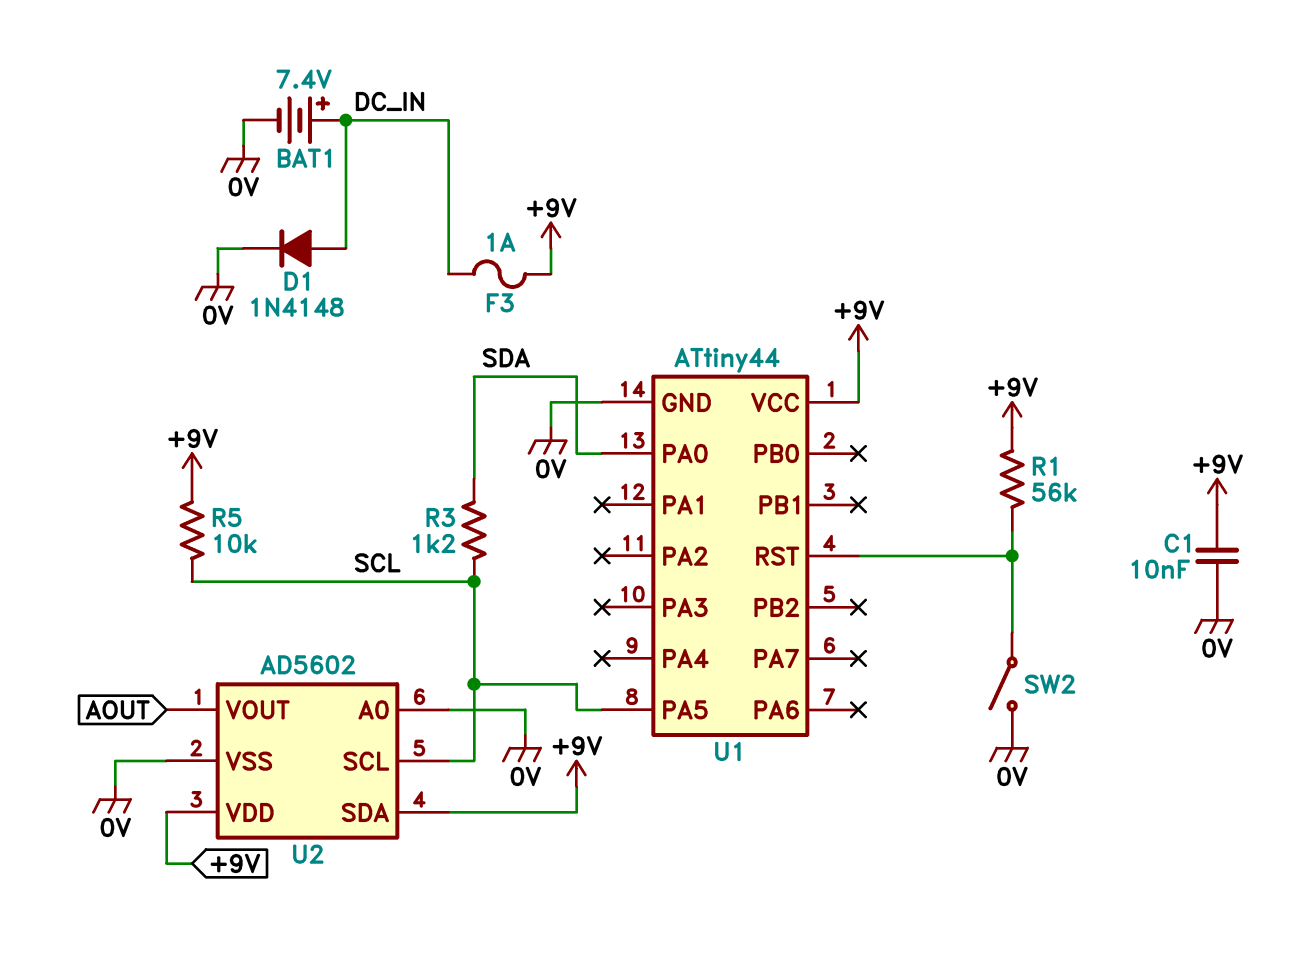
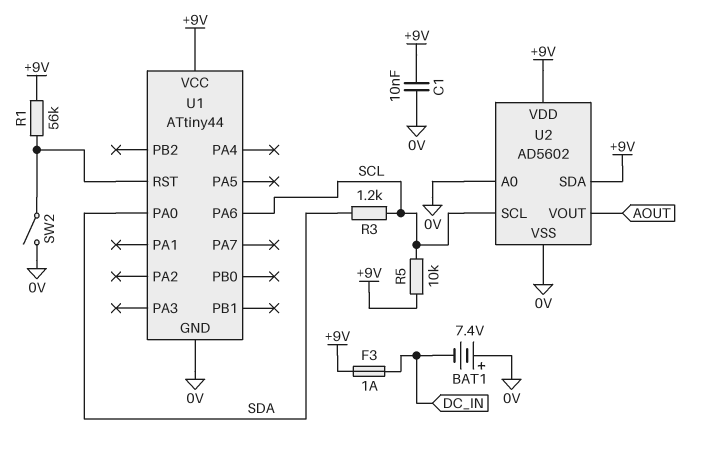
BAT1: 7.4V (plus DC_IN, minus 0V) -> 7.4V (plus 0V, minus DC_IN)
D1: diode 1N4148 (A DC_IN, K 0V) -> none
U1 pin PA5: SCL -> none
U1 pin PA6: none -> SCL

